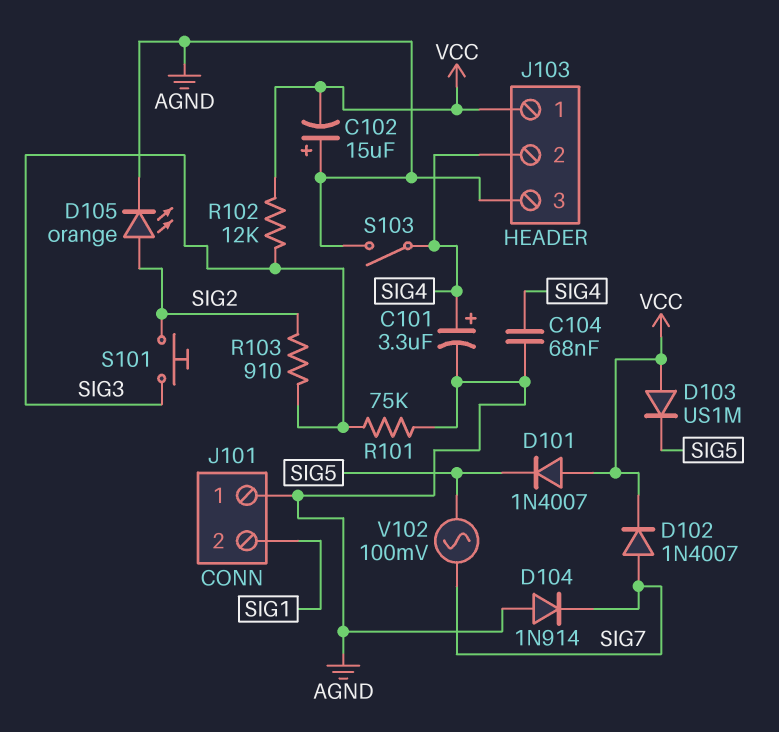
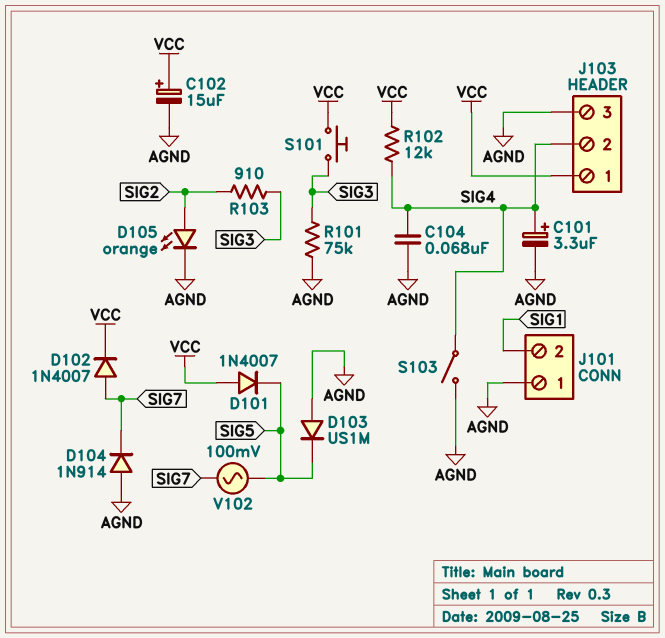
C102: 15uF (plus AGND, minus VCC) -> 15uF (plus VCC, minus AGND)
D103: diode US1M (A VCC, K SIG5) -> diode US1M (A AGND, K SIG5)
R102: 12k (SIG3, VCC) -> 12k (SIG4, VCC)
S101: button (SIG2, SIG3) -> button (SIG3, VCC)

